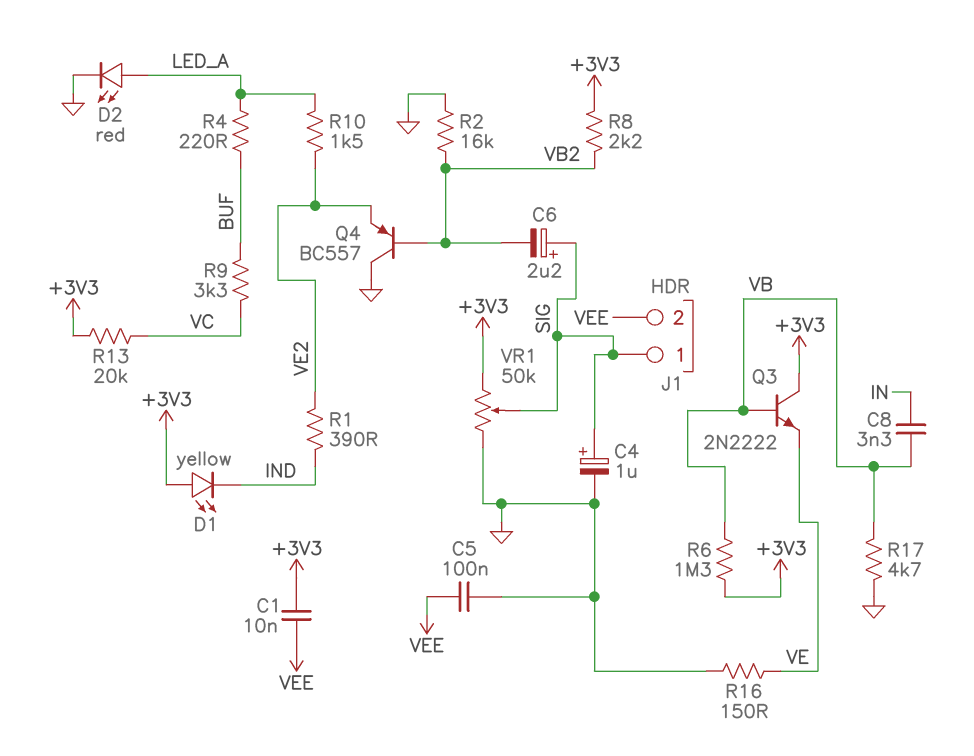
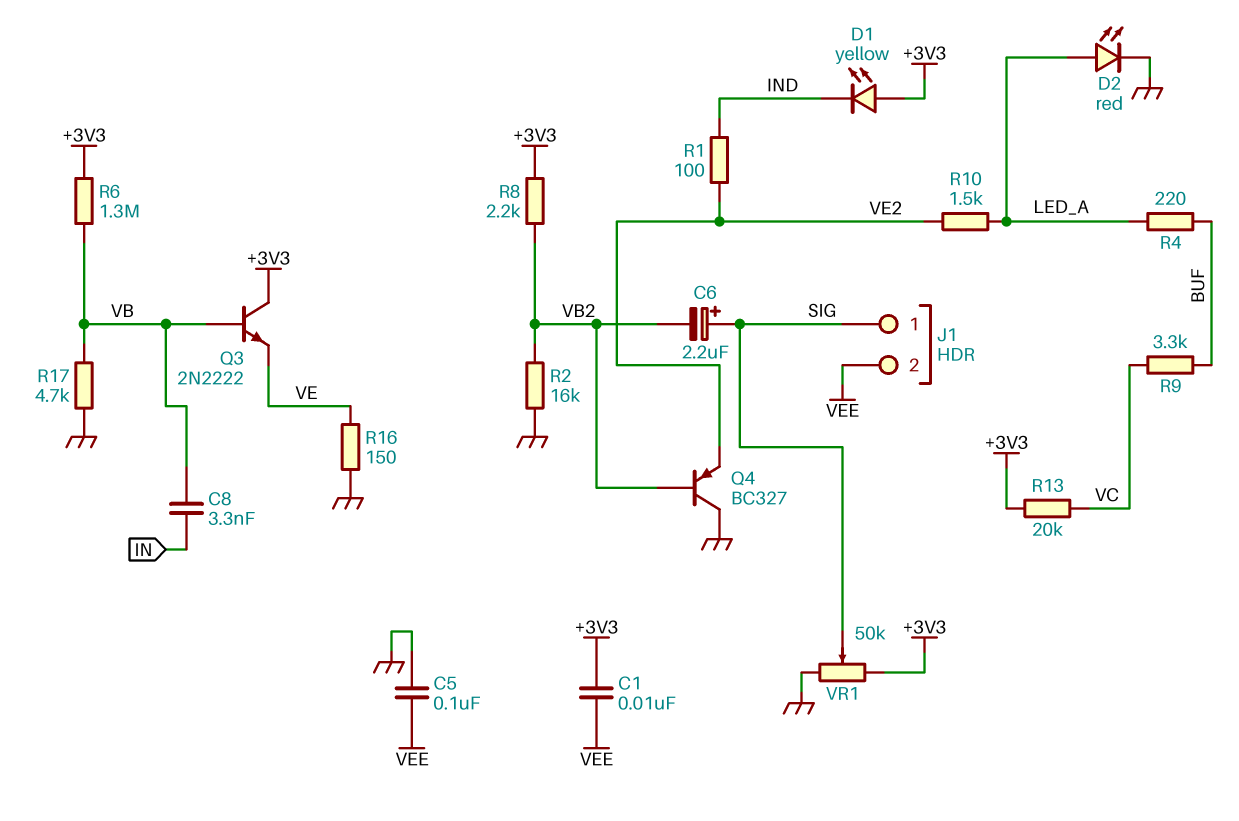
C4: 1uF (plus SIG, minus GND) -> none
Q4: PNP BC557 (B VB2, C GND, E VE2) -> PNP BC327 (B VB2, C GND, E VE2)
R1: 390 (IND, VE2) -> 100 (IND, VE2)

